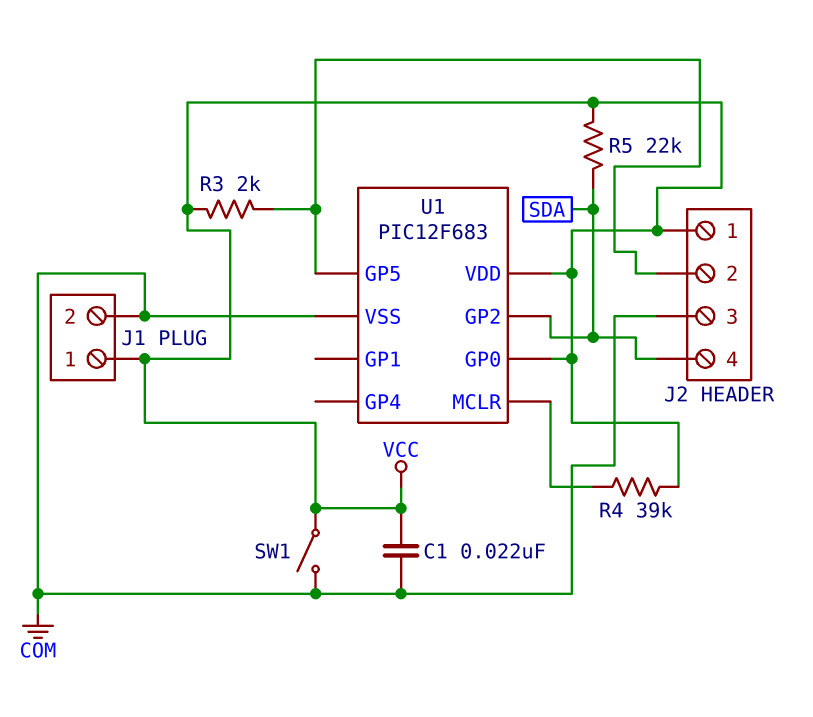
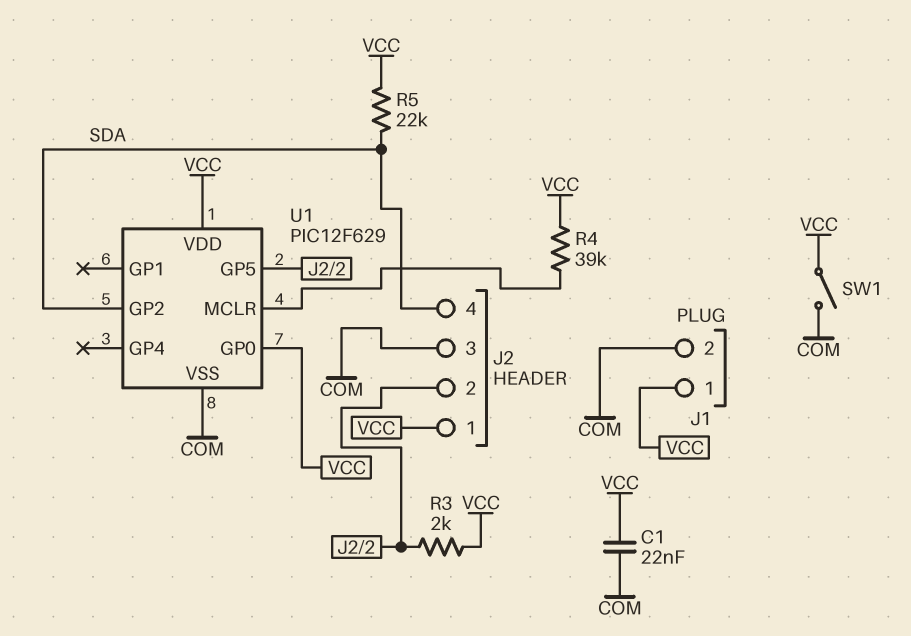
U1: PIC12F683 -> PIC12F629

